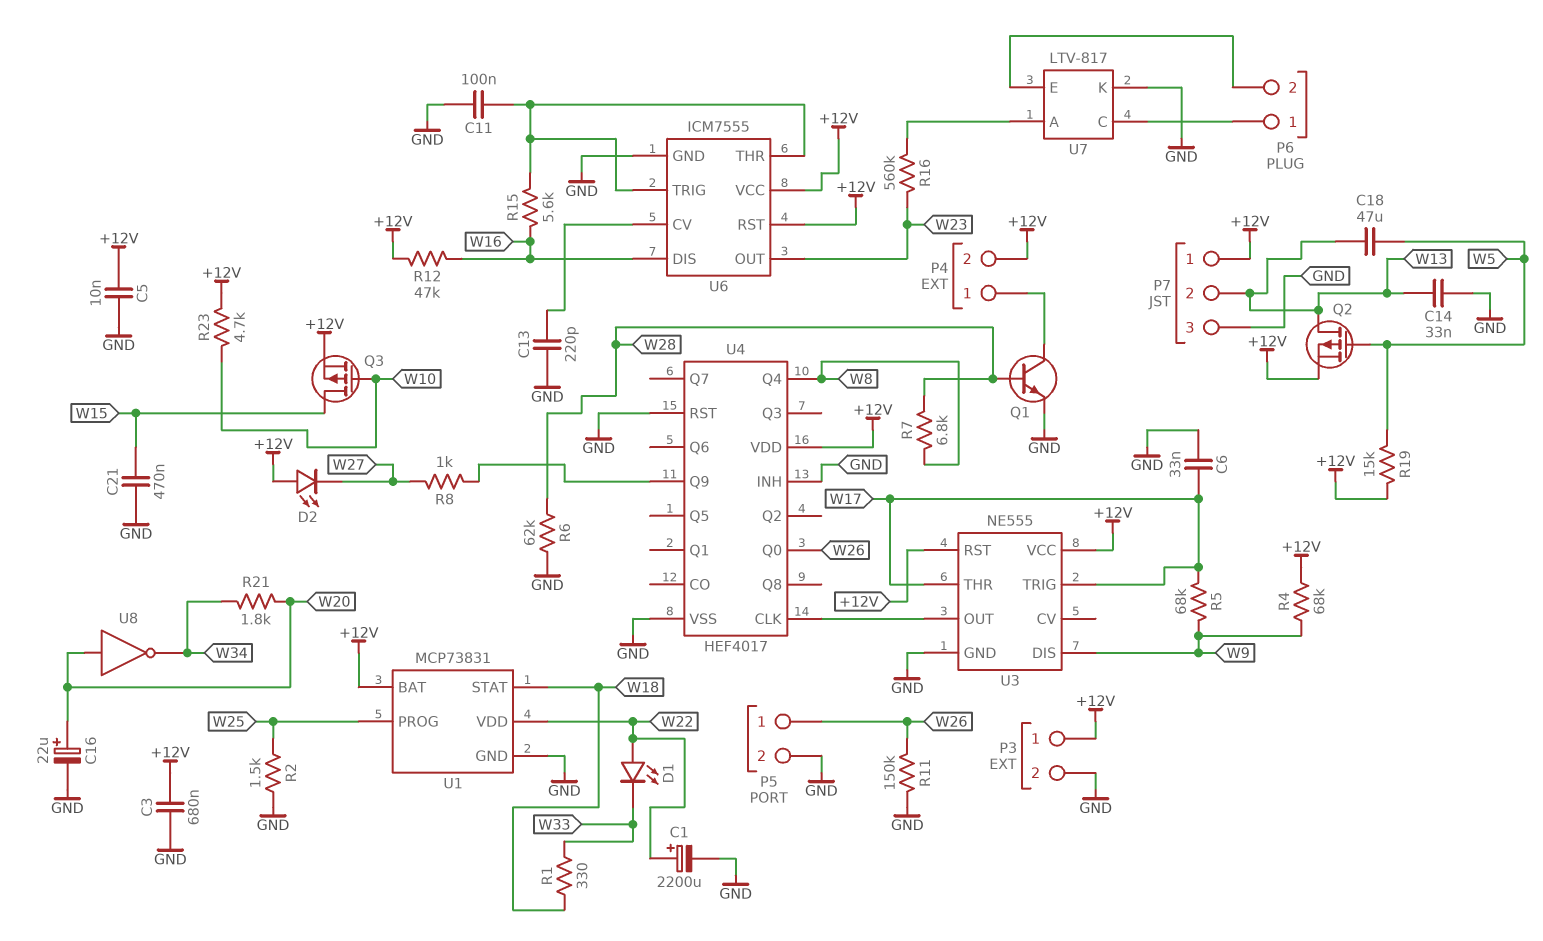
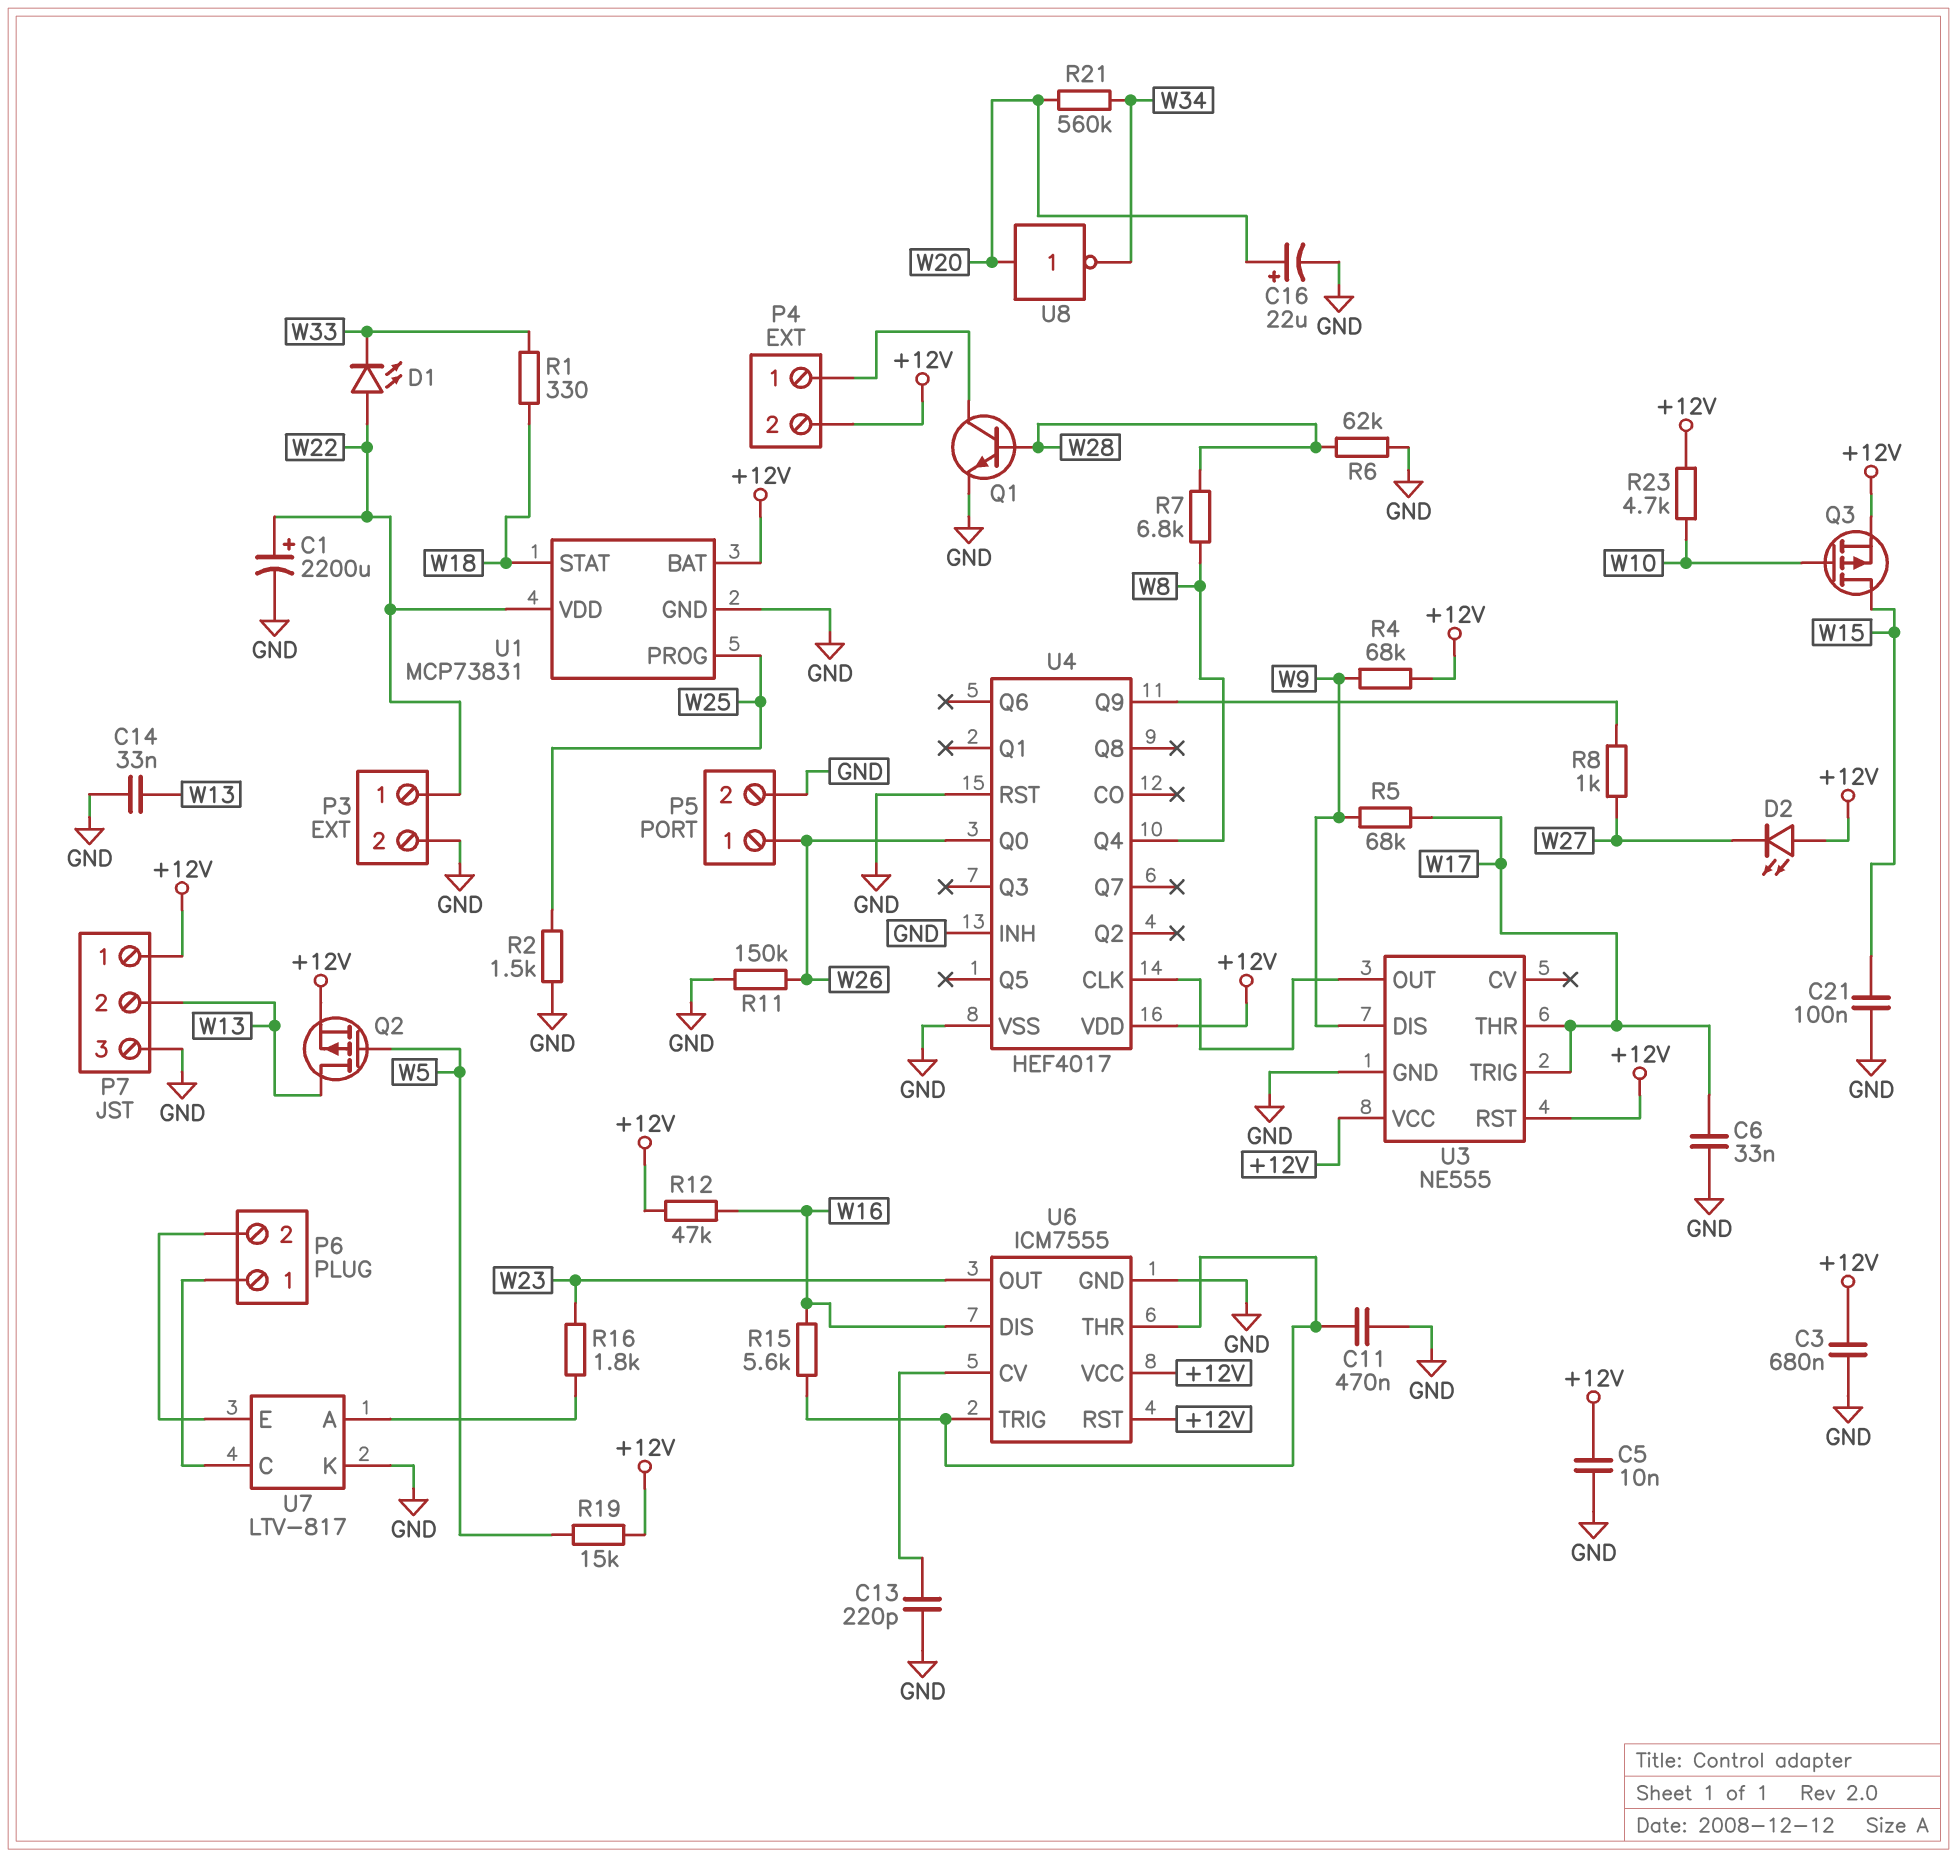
C11: 100nF (GND, U6/THR) -> 470nF (GND, U6/THR)
C18: 47uF (W5, W13) -> none
C21: 470nF (GND, W15) -> 100nF (GND, W15)
P3 pin 1: +12V -> W22
R16: 560k (U7/A, W23) -> 1.8k (U7/A, W23)
R21: 1.8k (W20, W34) -> 560k (W20, W34)

